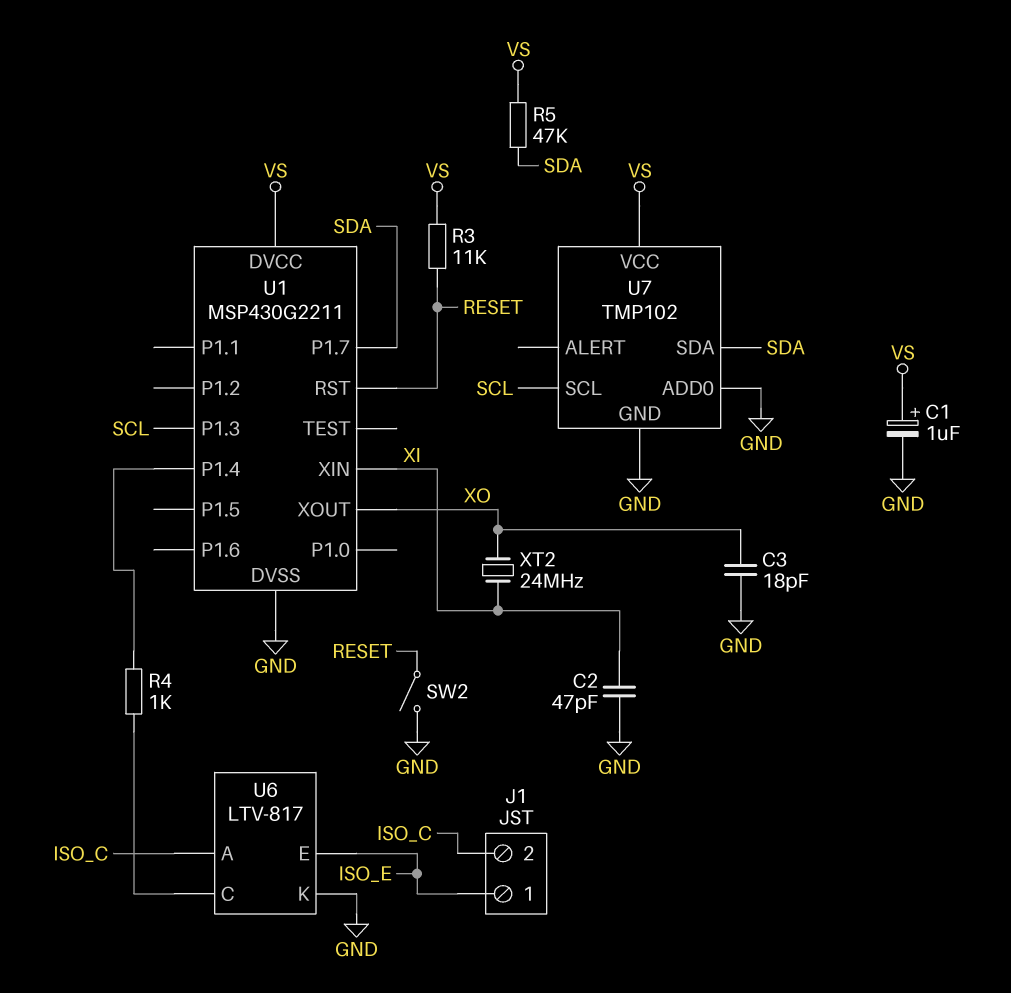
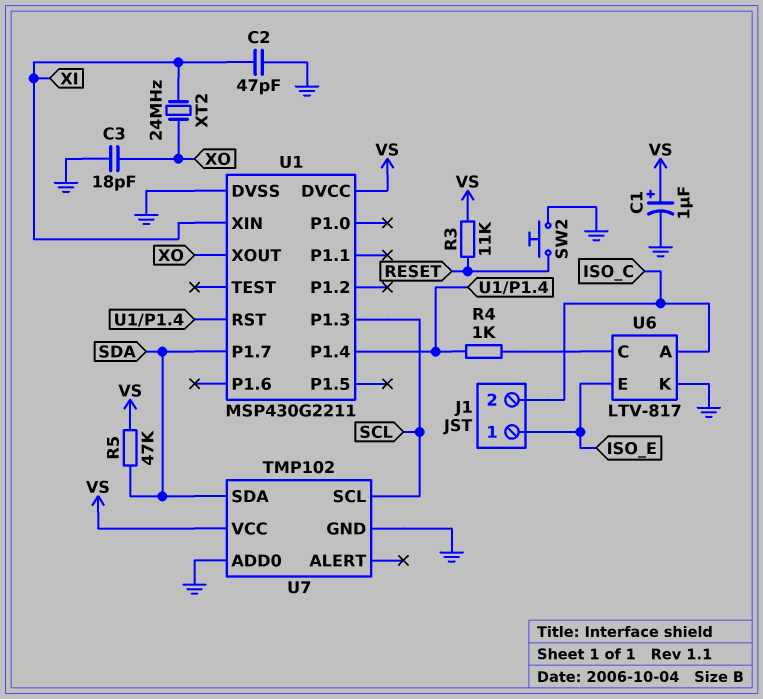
SW2: switch (GND, RESET) -> button (GND, RESET)
U1 pin RST: RESET -> U1/P1.4

